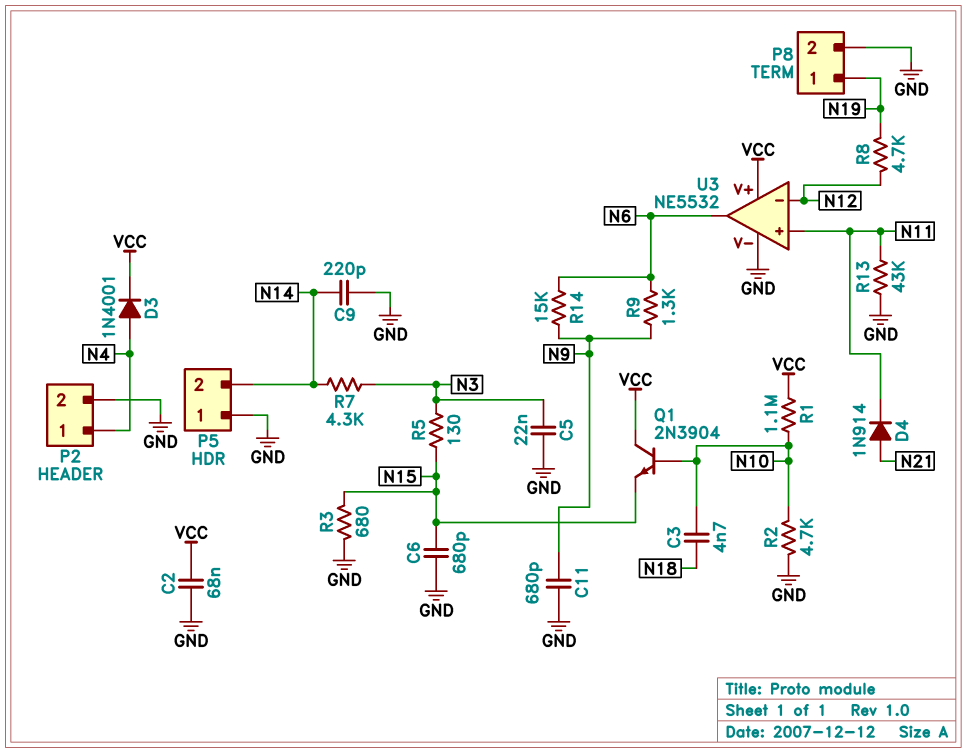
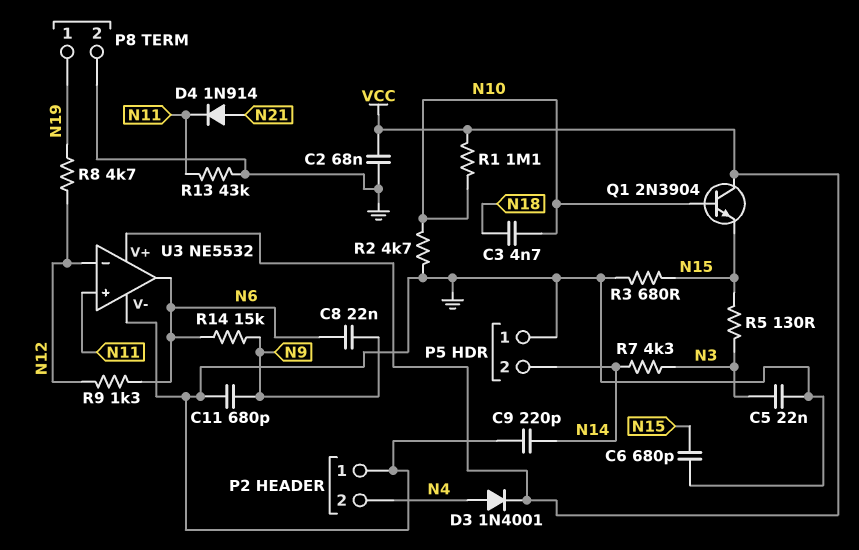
C8: none -> 22nF (N6, N9)
P2 pin 1: N4 -> GND
P2 pin 2: GND -> N4
R9: 1.3k (N6, N9) -> 1.3k (N6, N12)

